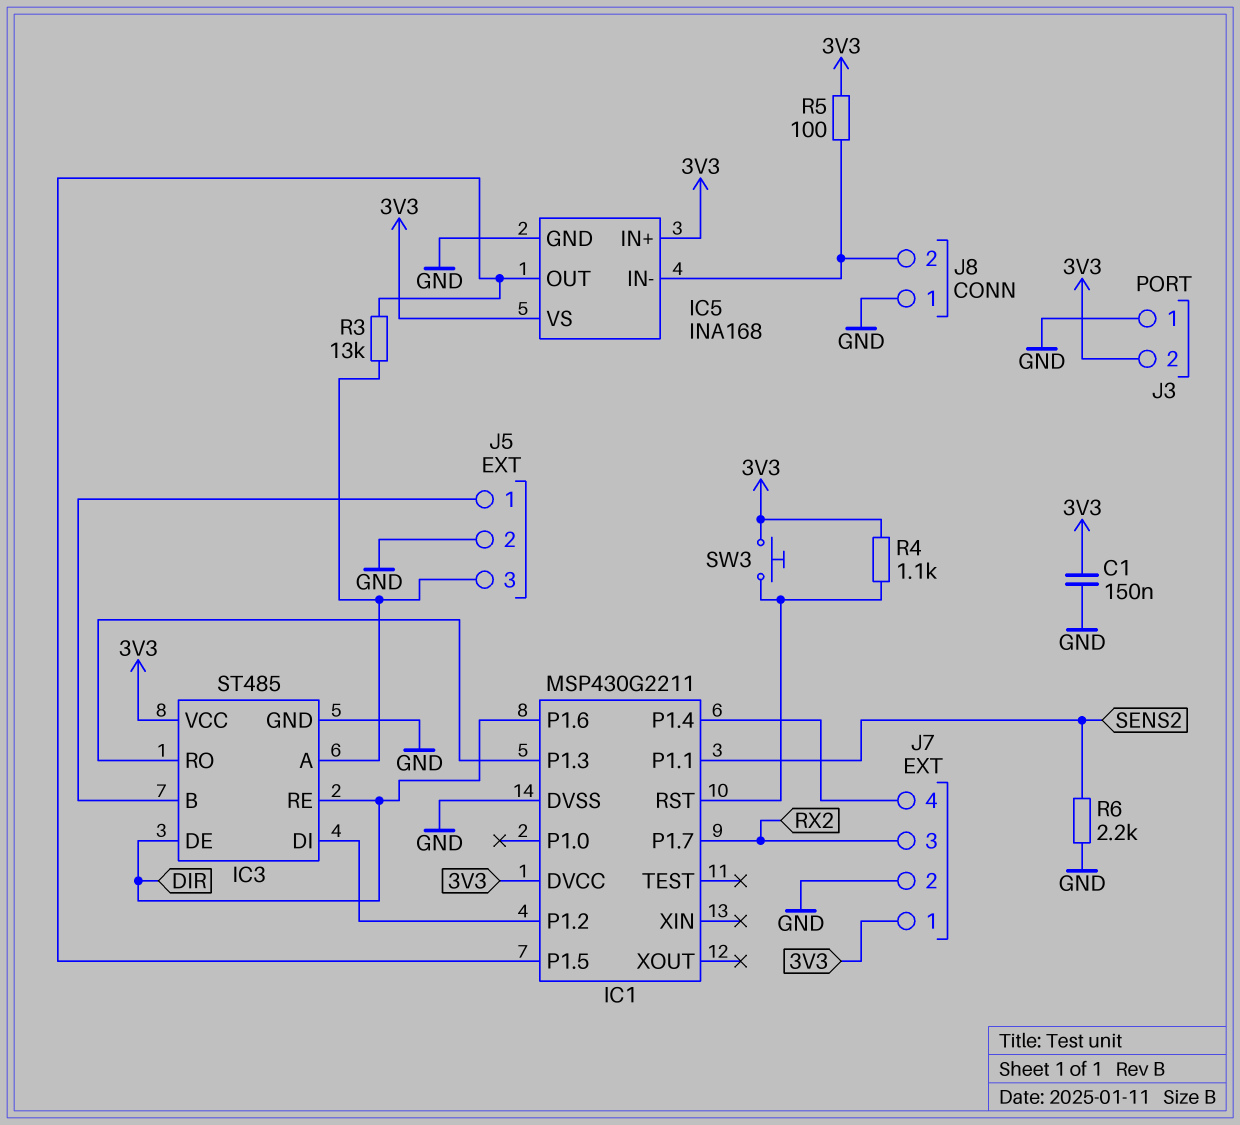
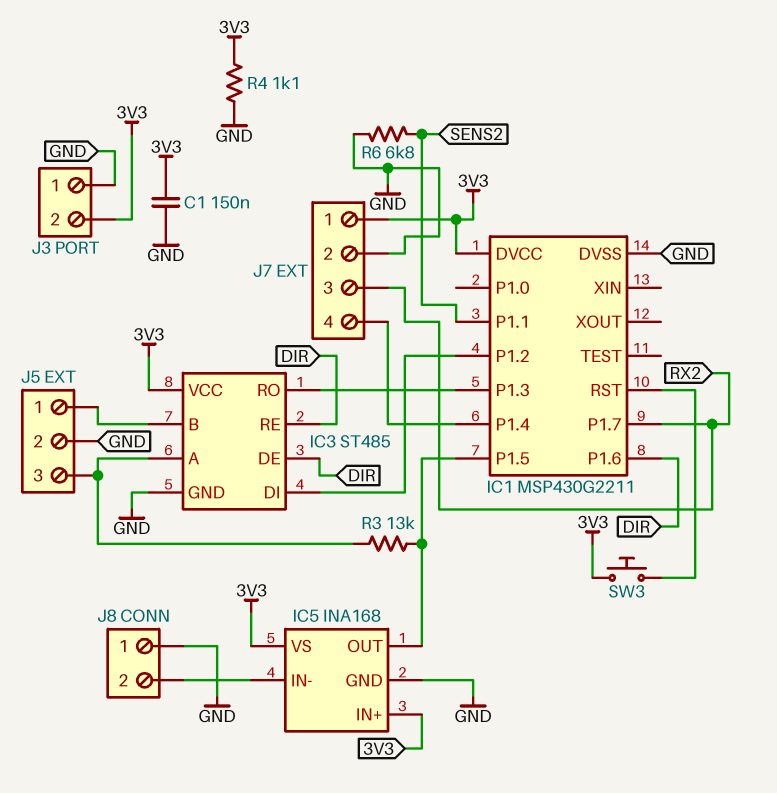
R4: 1.1k (3V3, IC1/RST) -> 1.1k (3V3, GND)
R5: 100 (3V3, IC5/IN-) -> none
R6: 2.2k (GND, SENS2) -> 6.8k (GND, SENS2)

